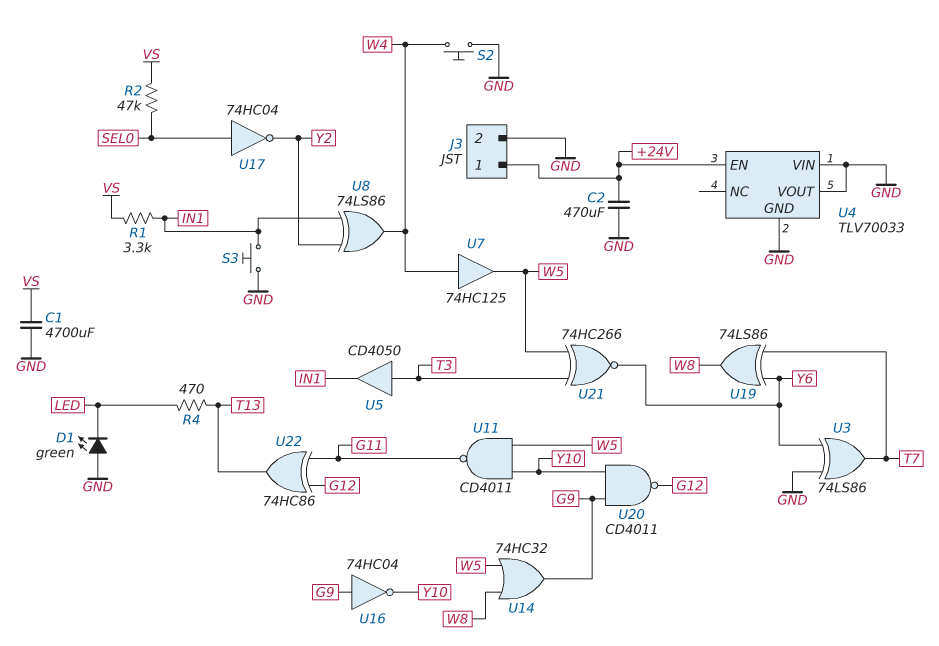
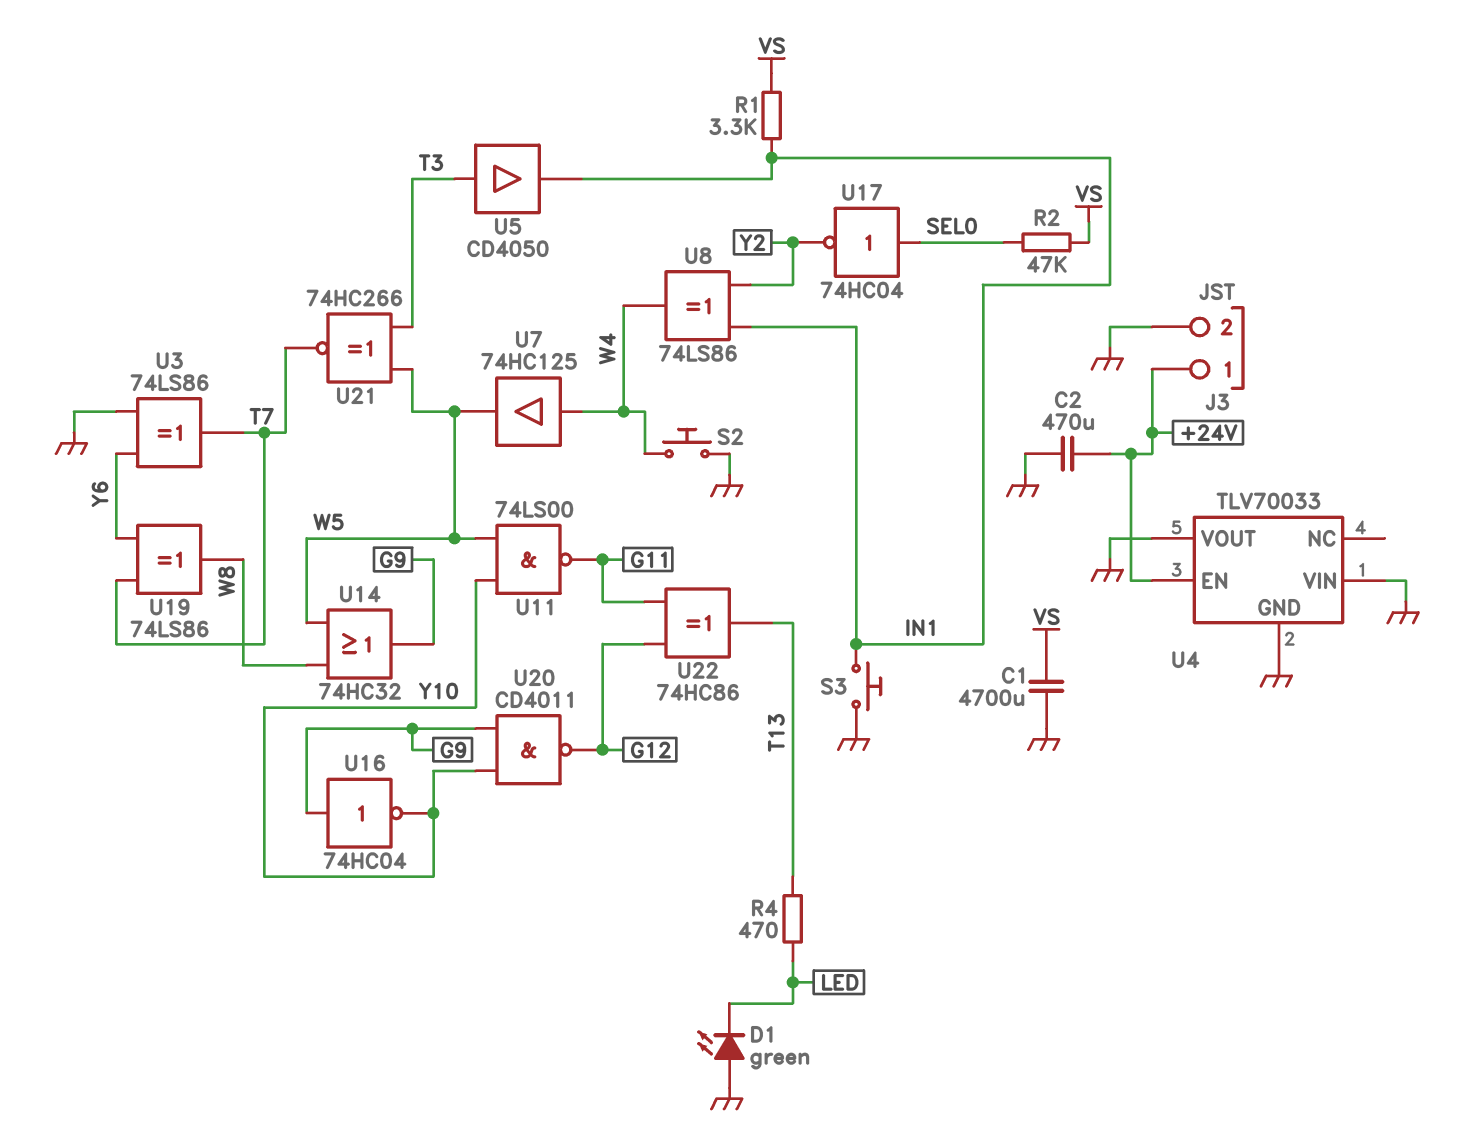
U11: NAND CD4011 (in W5, in Y10, out G11) -> NAND 74LS00 (in W5, in Y10, out G11)
U21: XNOR 74HC266 (in T3, in W5, out Y6) -> XNOR 74HC266 (in T3, in W5, out T7)

